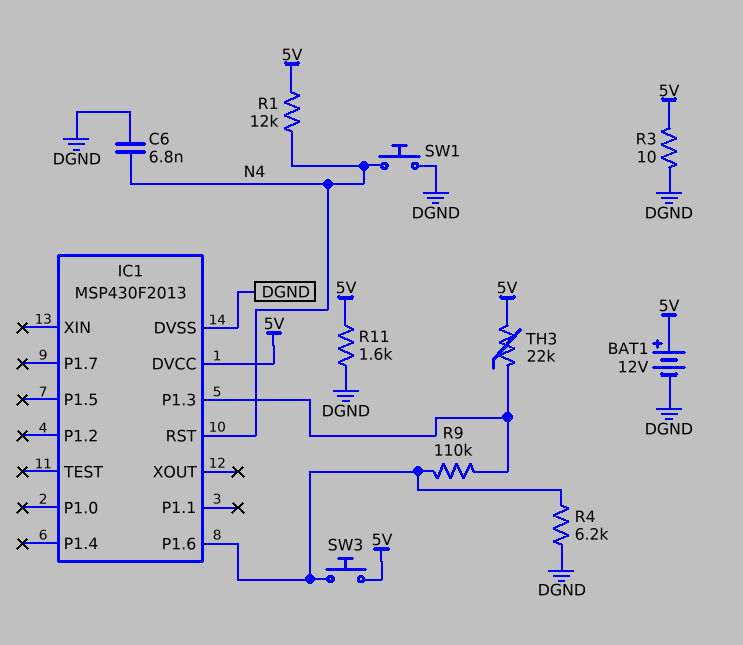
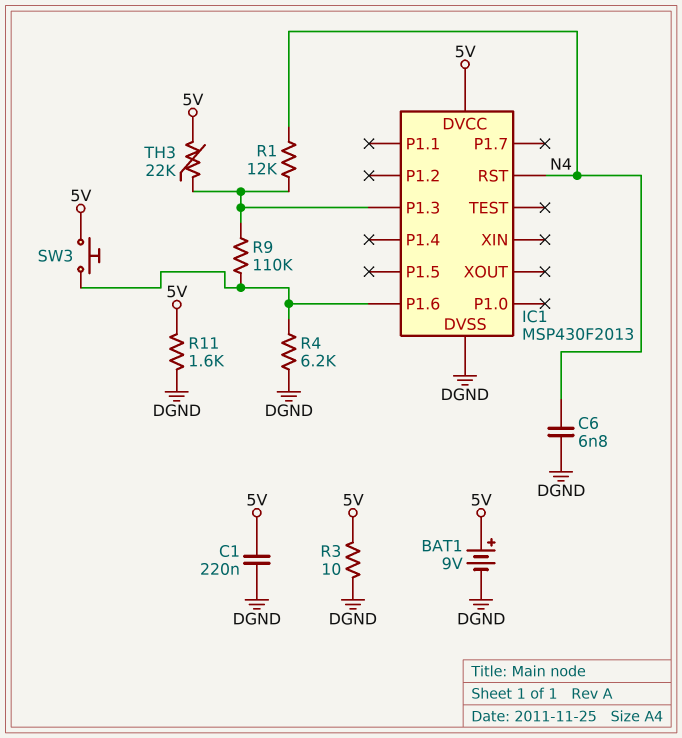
BAT1: 12V (plus 5V, minus DGND) -> 9V (plus 5V, minus DGND)
C1: none -> 220nF (5V, DGND)
R1: 12k (5V, N4) -> 12k (IC1/P1.3, N4)
SW1: button (DGND, N4) -> none

